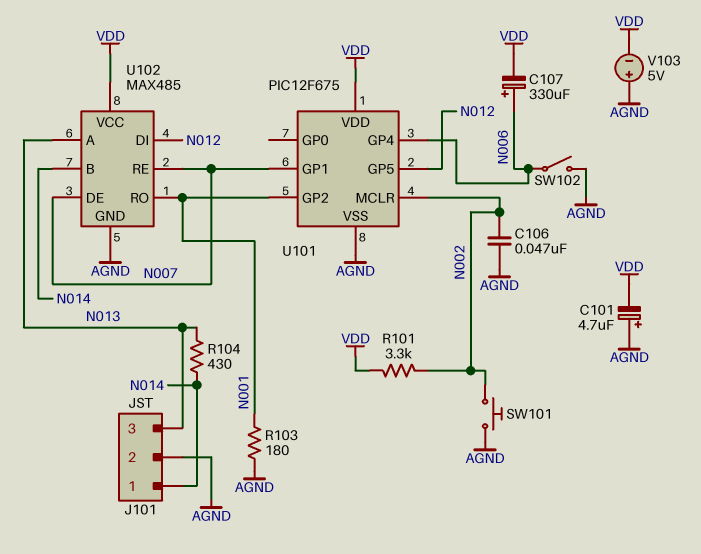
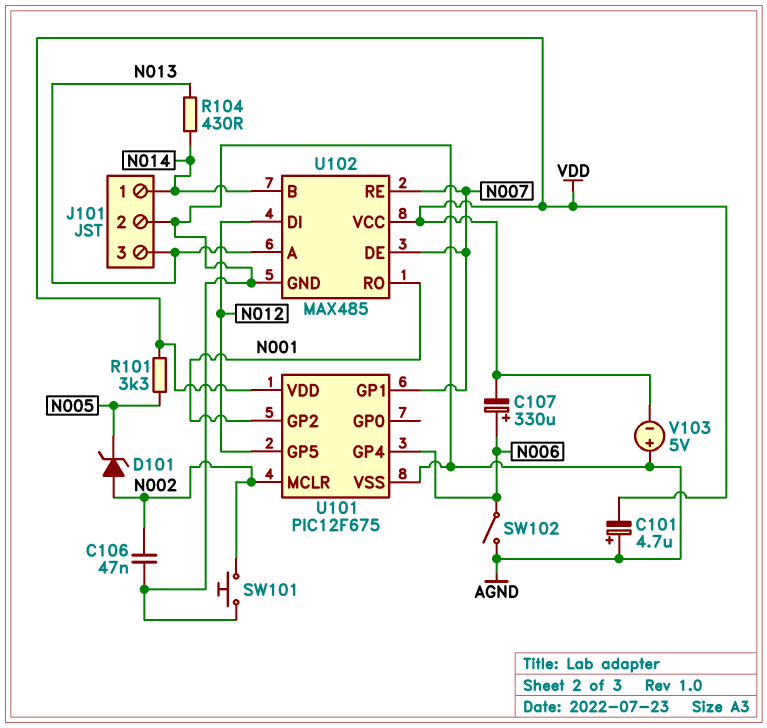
D101: none -> zener (A N002, K N005)
R101: 3.3k (N002, VDD) -> 3.3k (N005, VDD)
R103: 180 (AGND, N001) -> none

